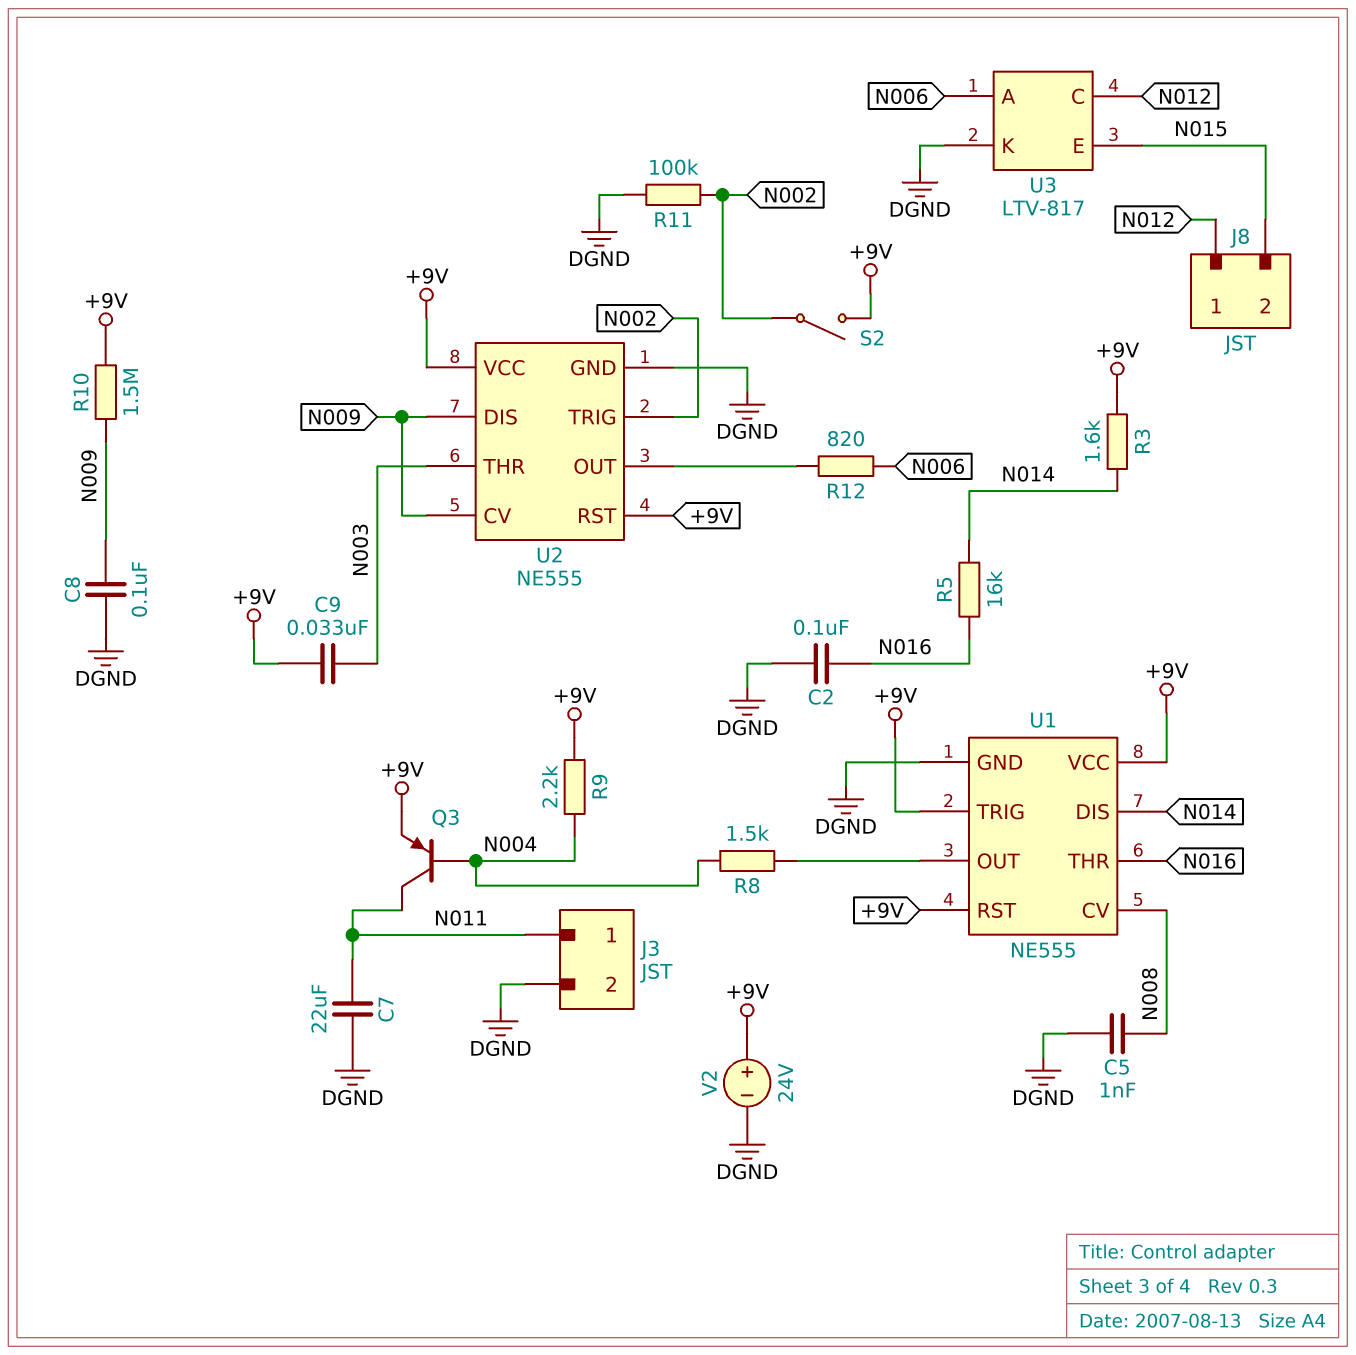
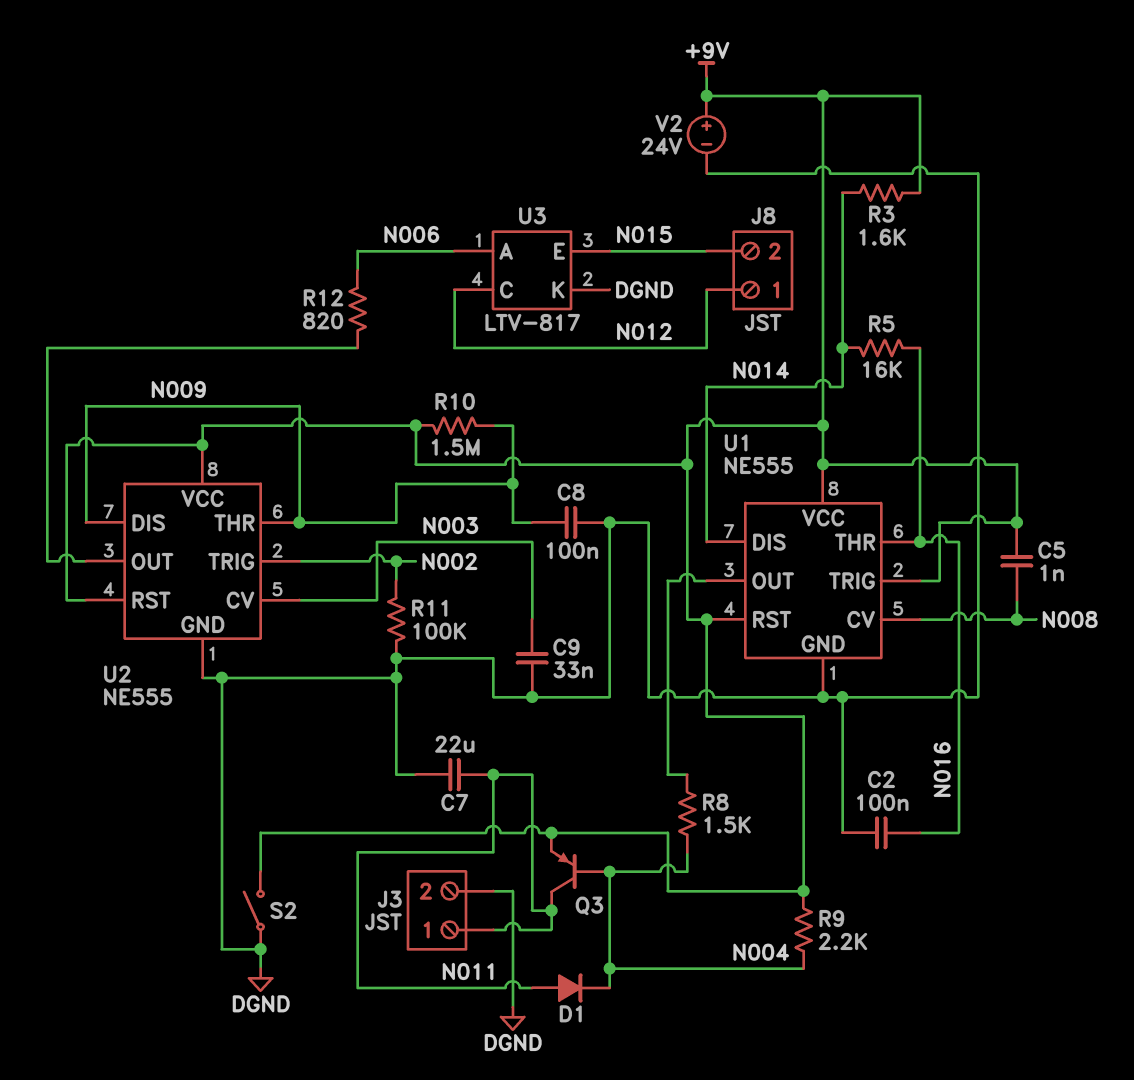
C5: 1nF (DGND, N008) -> 1nF (+9V, N008)
C9: 33nF (+9V, N003) -> 33nF (DGND, N003)
D1: none -> diode (A N011, K N004)
S2: switch (+9V, N002) -> switch (+9V, DGND)
U2 pin CV: N009 -> N003
U2 pin THR: N003 -> N009

